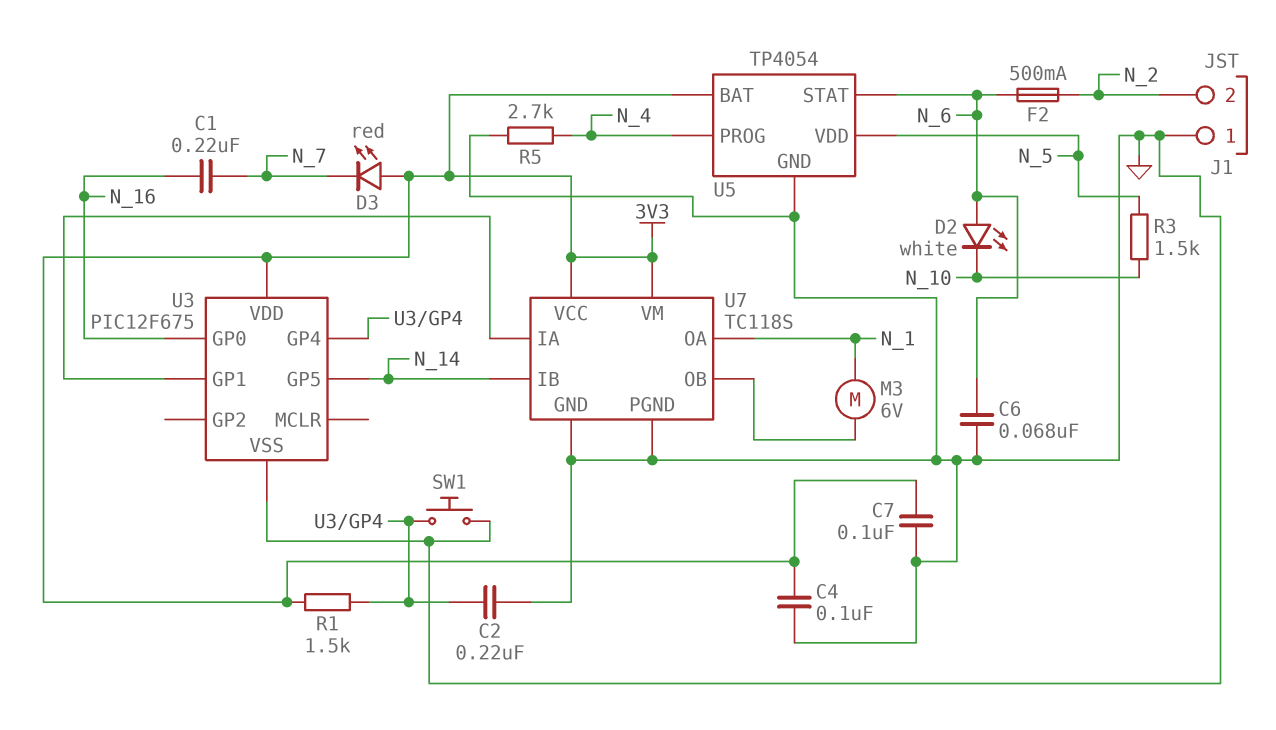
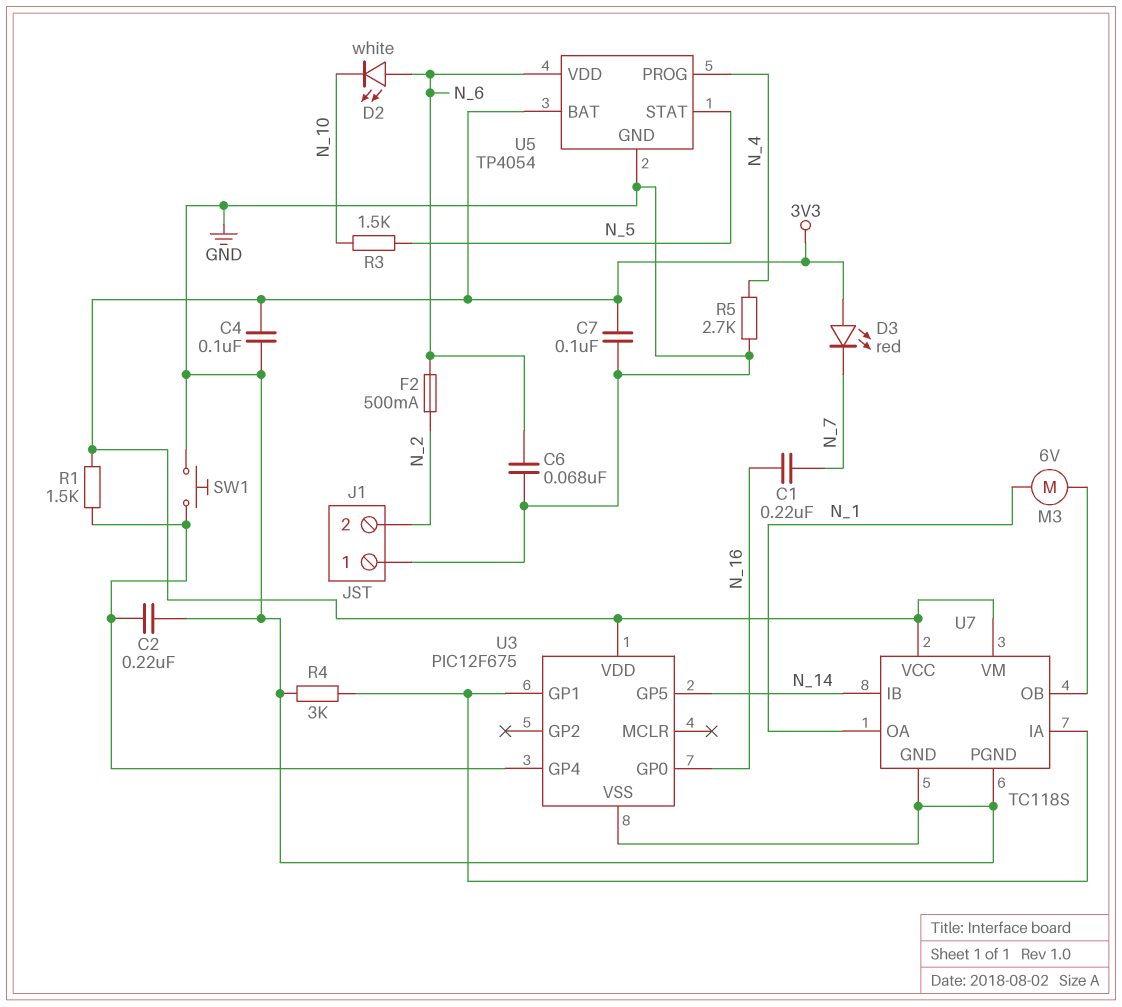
R4: none -> 3k (GND, U3/GP1)
U5 pin STAT: N_6 -> N_5
U5 pin VDD: N_5 -> N_6

